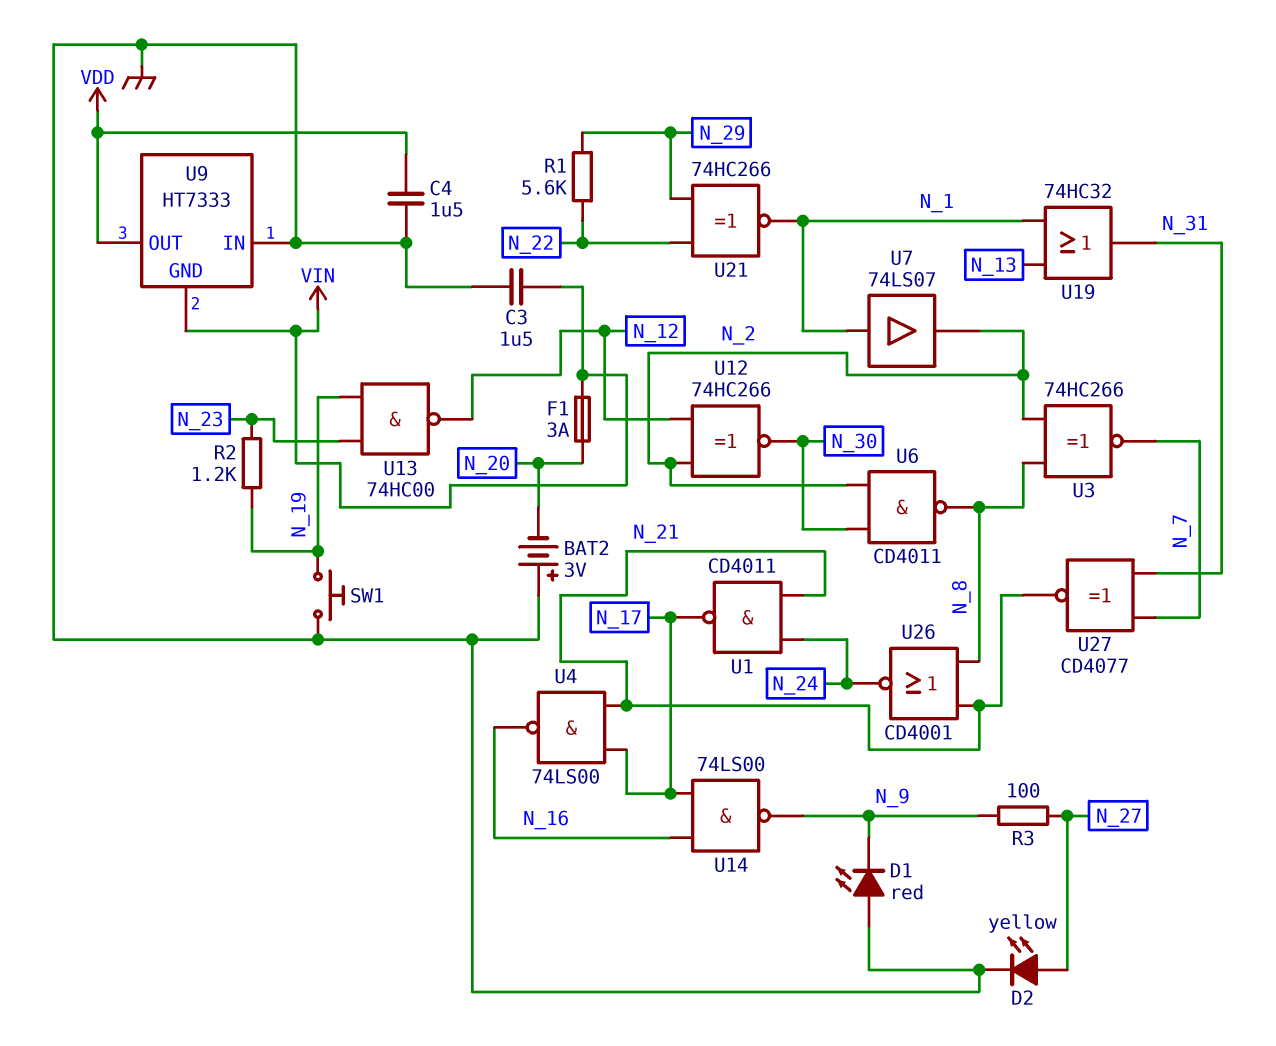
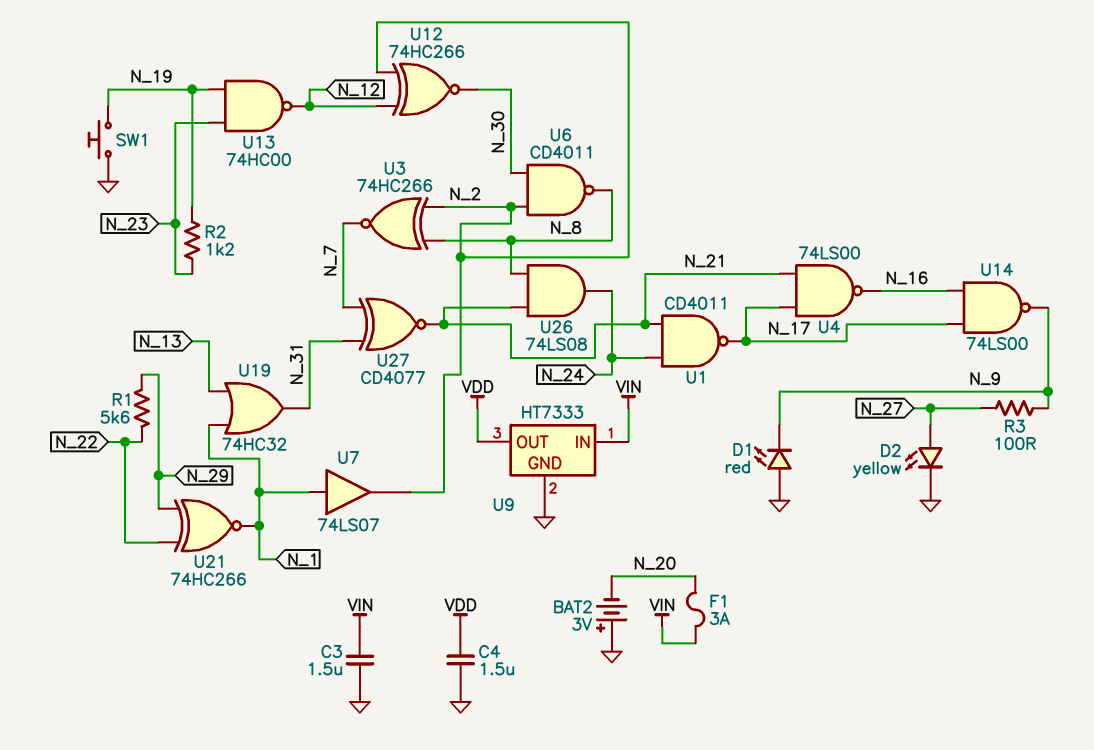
U9 pin GND: VIN -> GND
U9 pin IN: GND -> VIN
U26: NOR CD4001 (in N_8, in N_21, out N_24) -> AND 74LS08 (in N_8, in N_21, out N_24)

